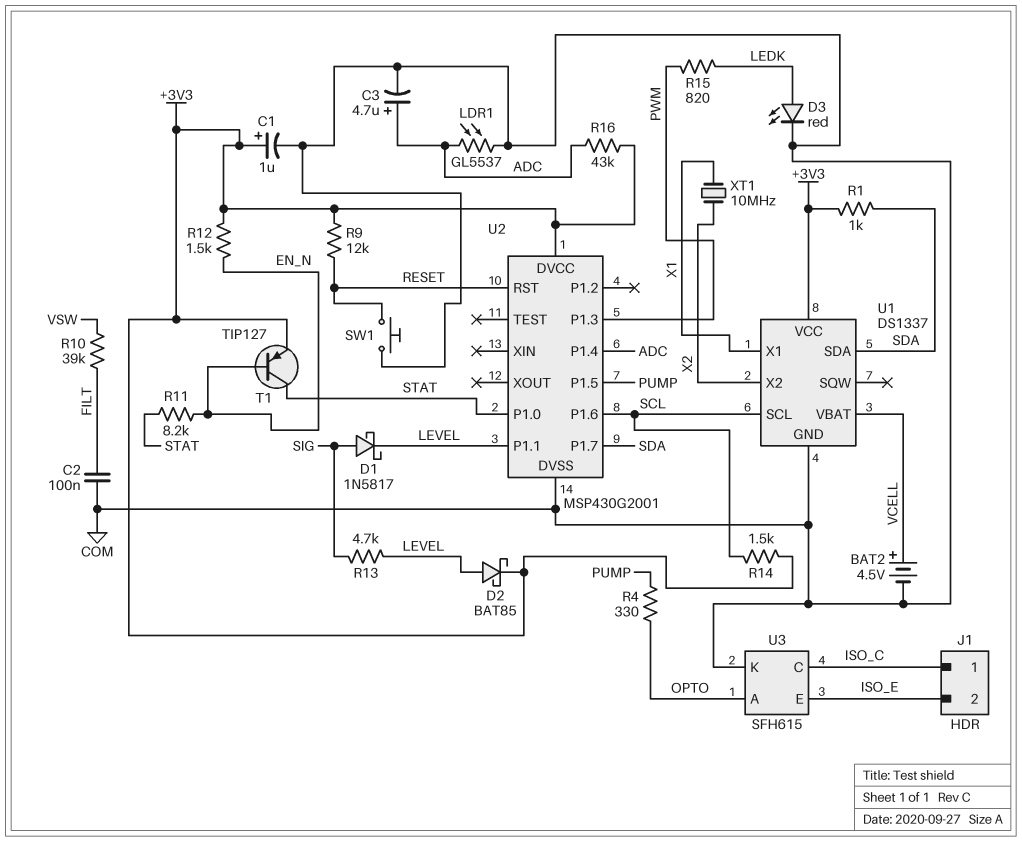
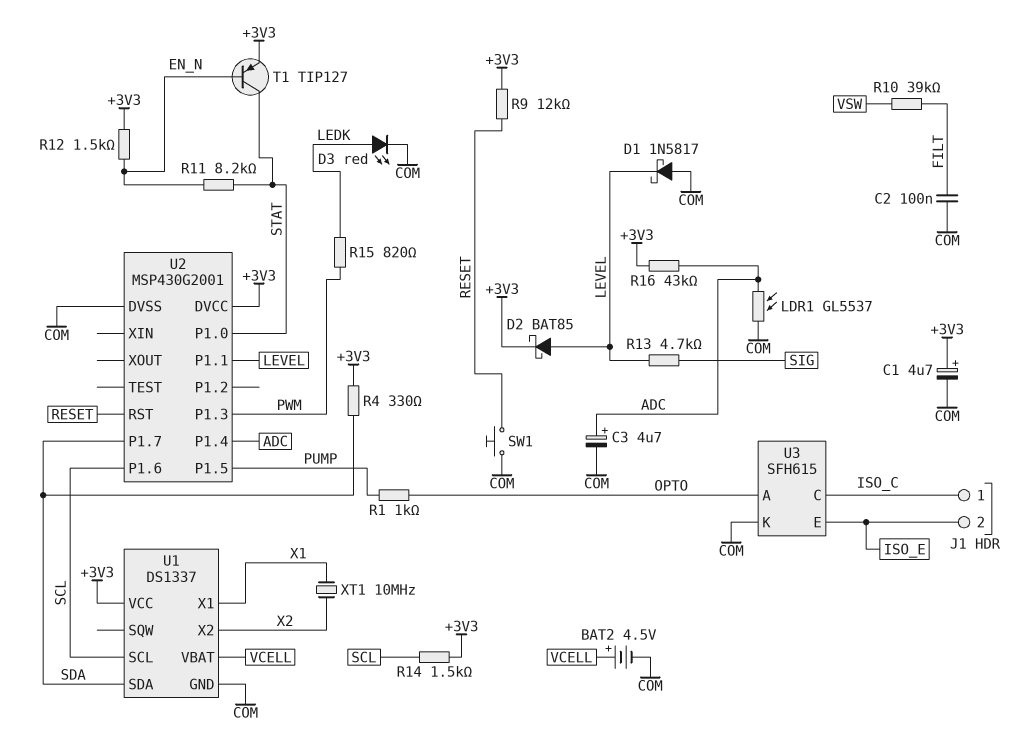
C1: 1uF (plus +3V3, minus COM) -> 4.7uF (plus +3V3, minus COM)
D1: schottky 1N5817 (A SIG, K LEVEL) -> schottky 1N5817 (A COM, K LEVEL)
R1: 1k (+3V3, SDA) -> 1k (OPTO, PUMP)
R4: 330 (OPTO, PUMP) -> 330 (+3V3, SDA)

